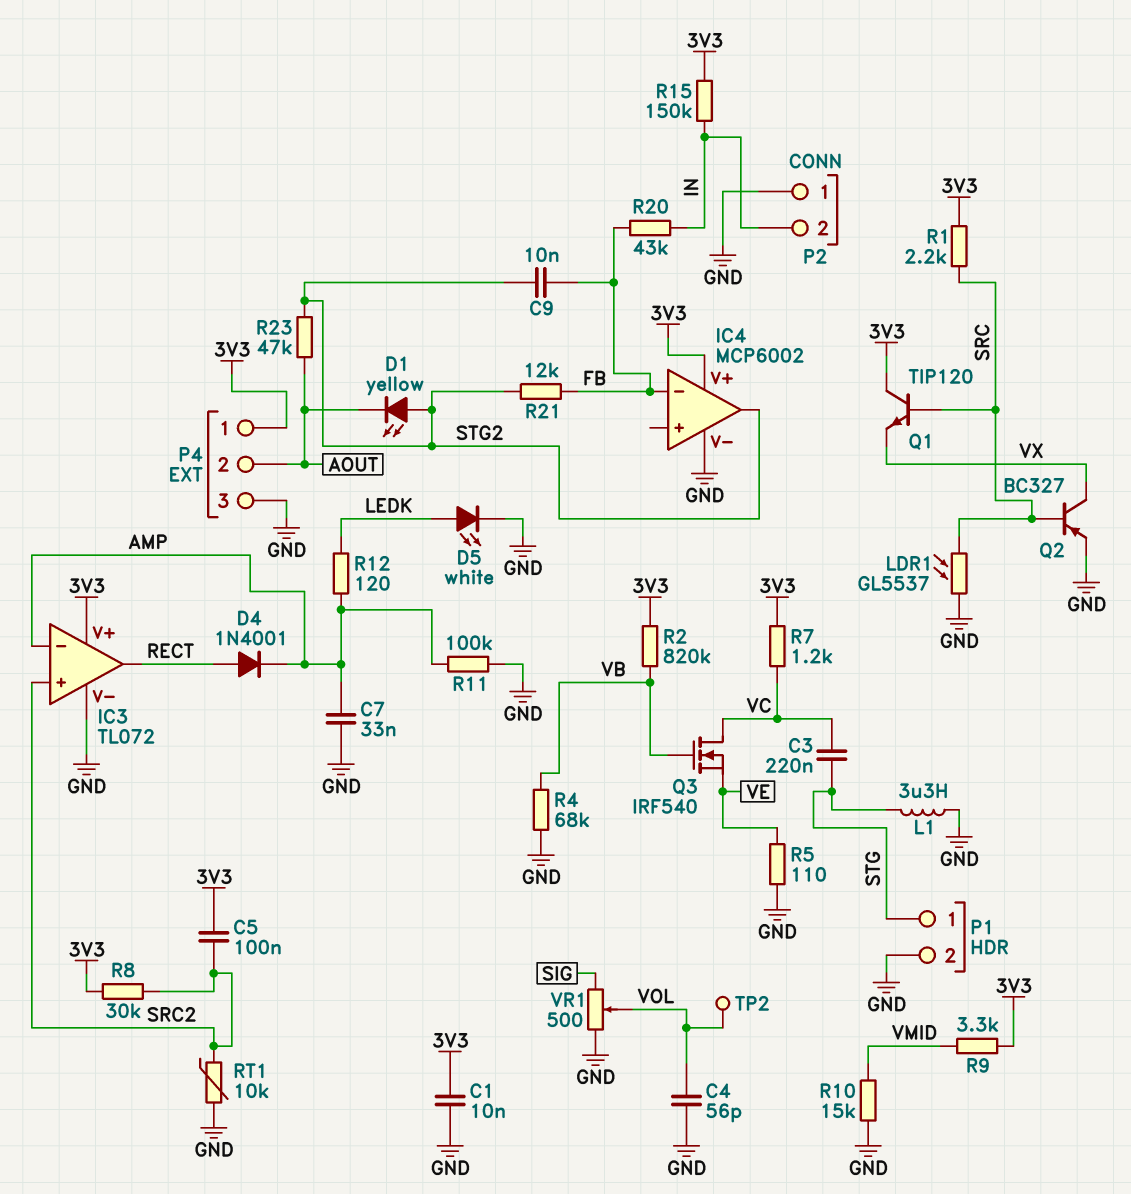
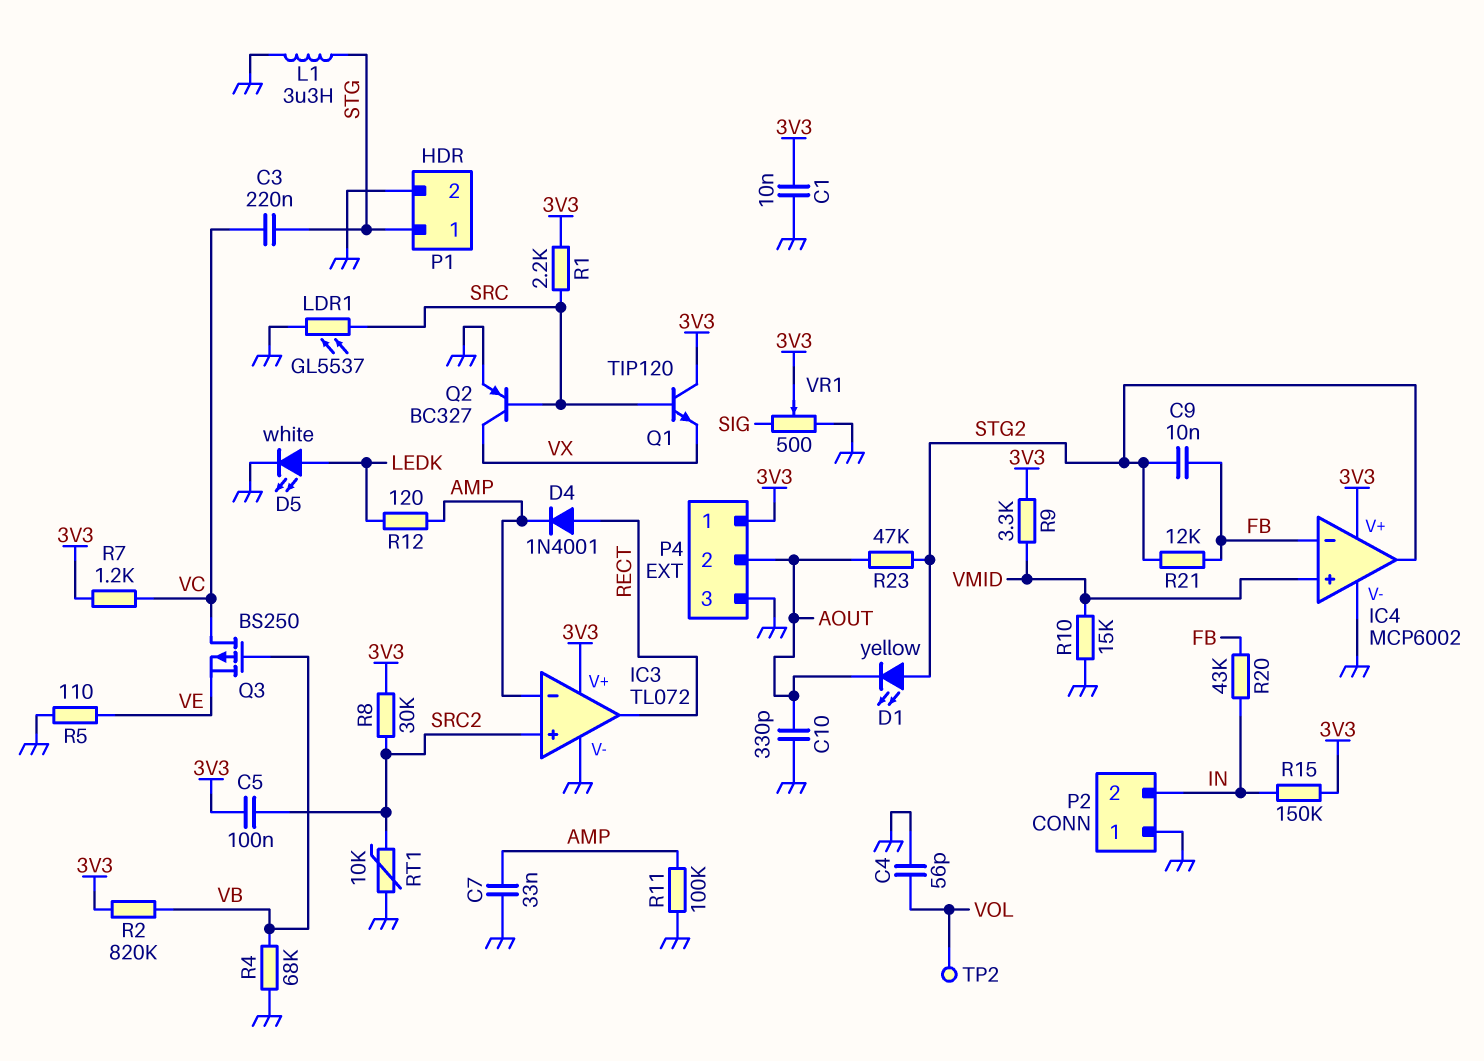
C10: none -> 330pF (AOUT, GND)
IC4 pin in+: none -> VMID
Q3: NMOS IRF540 (G VB, D VC, S VE) -> PMOS BS250 (G VB, D VC, S VE)
VR1: 500 (GND, SIG, wiper VOL) -> 500 (GND, SIG, wiper 3V3)

